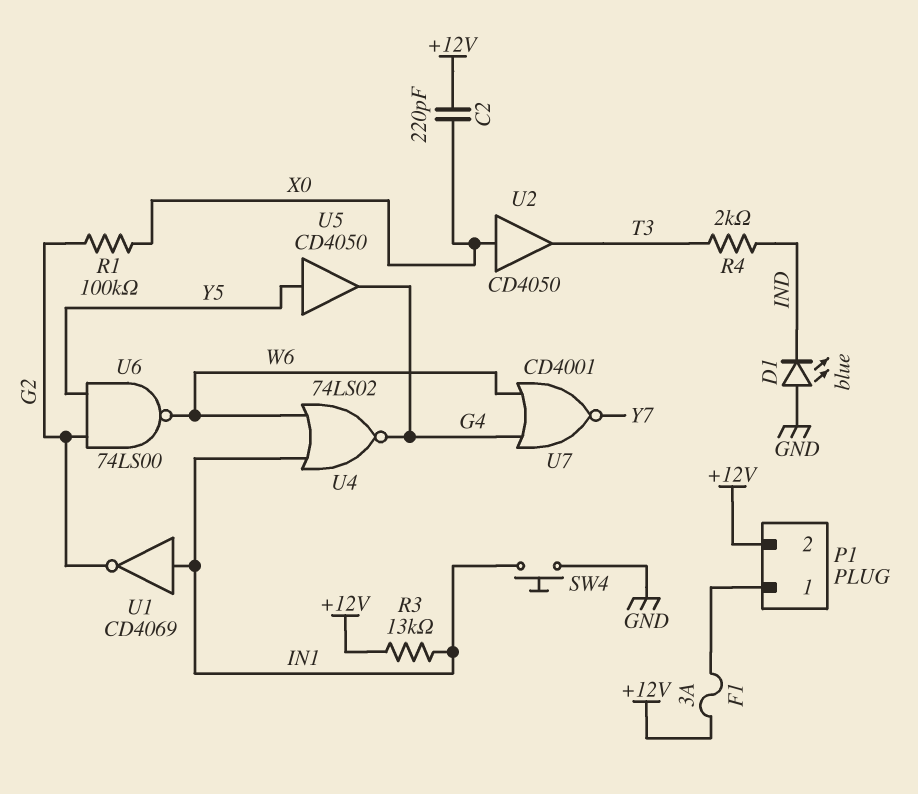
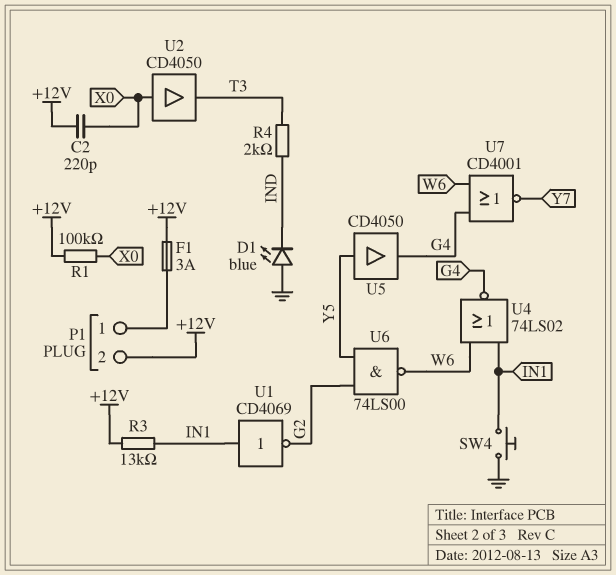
R1: 100k (G2, X0) -> 100k (+12V, X0)

